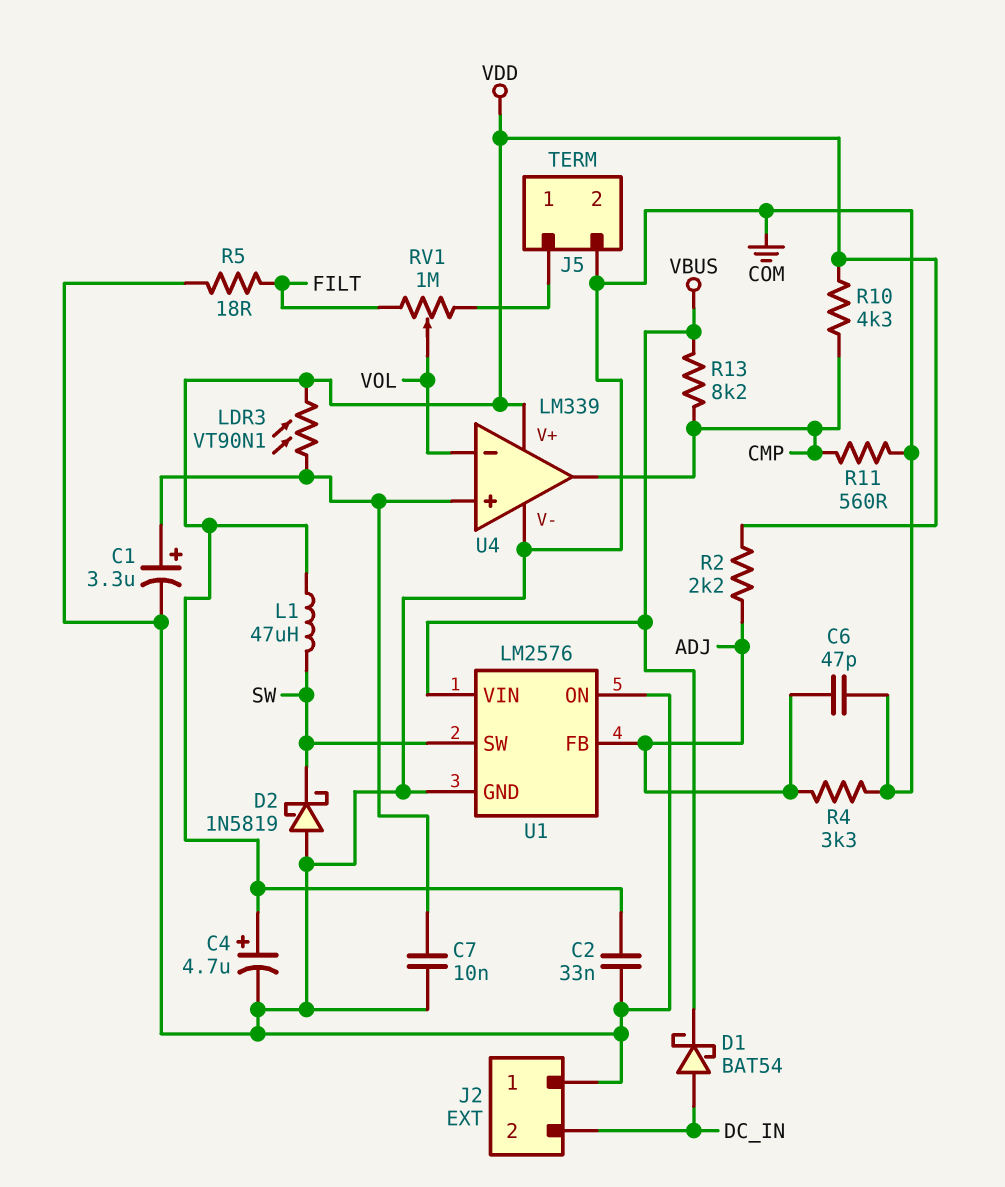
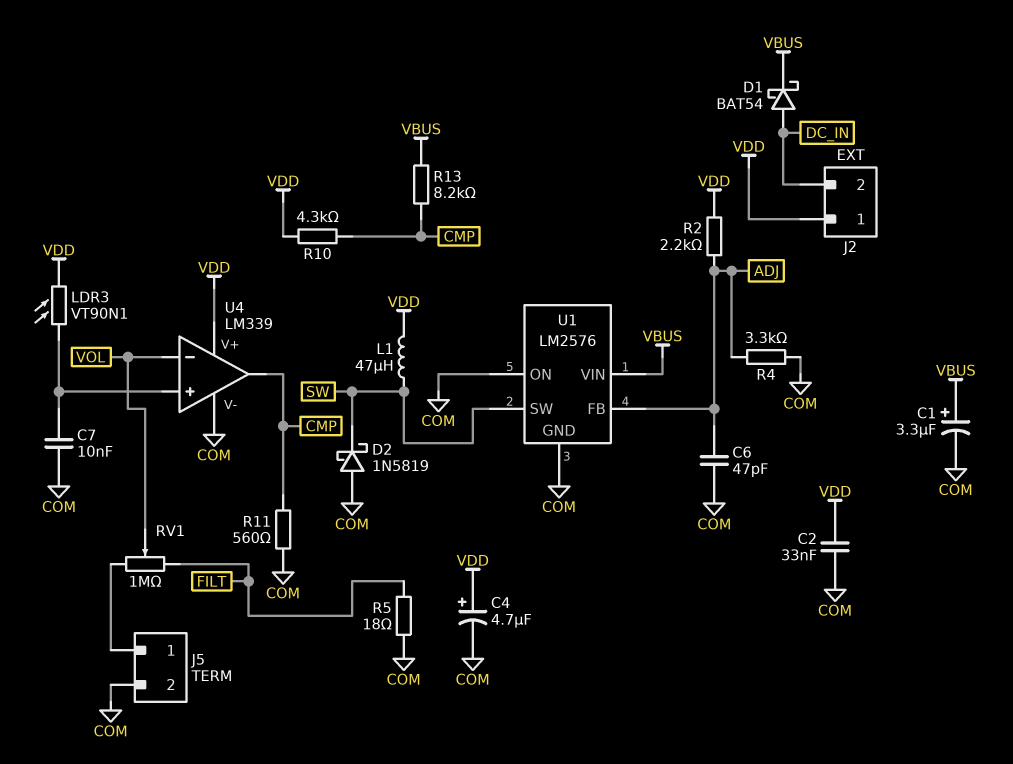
C1: 3.3uF (plus U4/in+, minus COM) -> 3.3uF (plus VBUS, minus COM)
J2 pin 1: COM -> VDD

